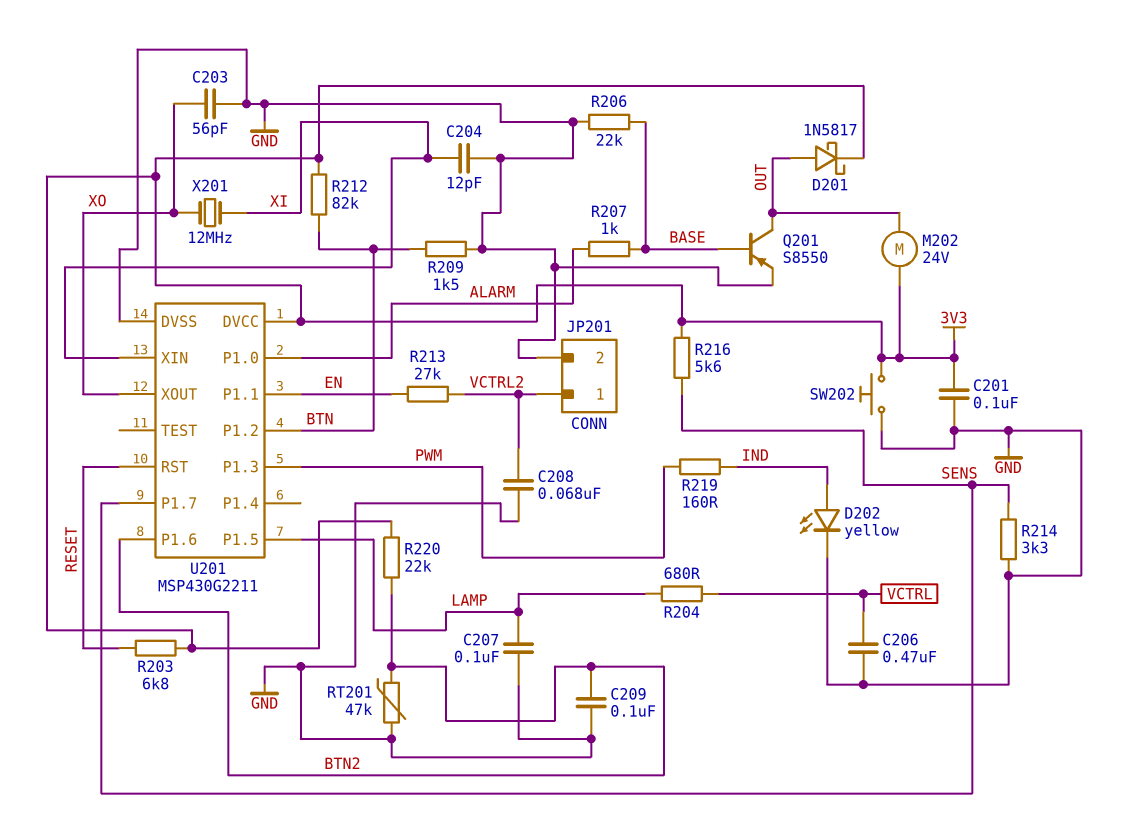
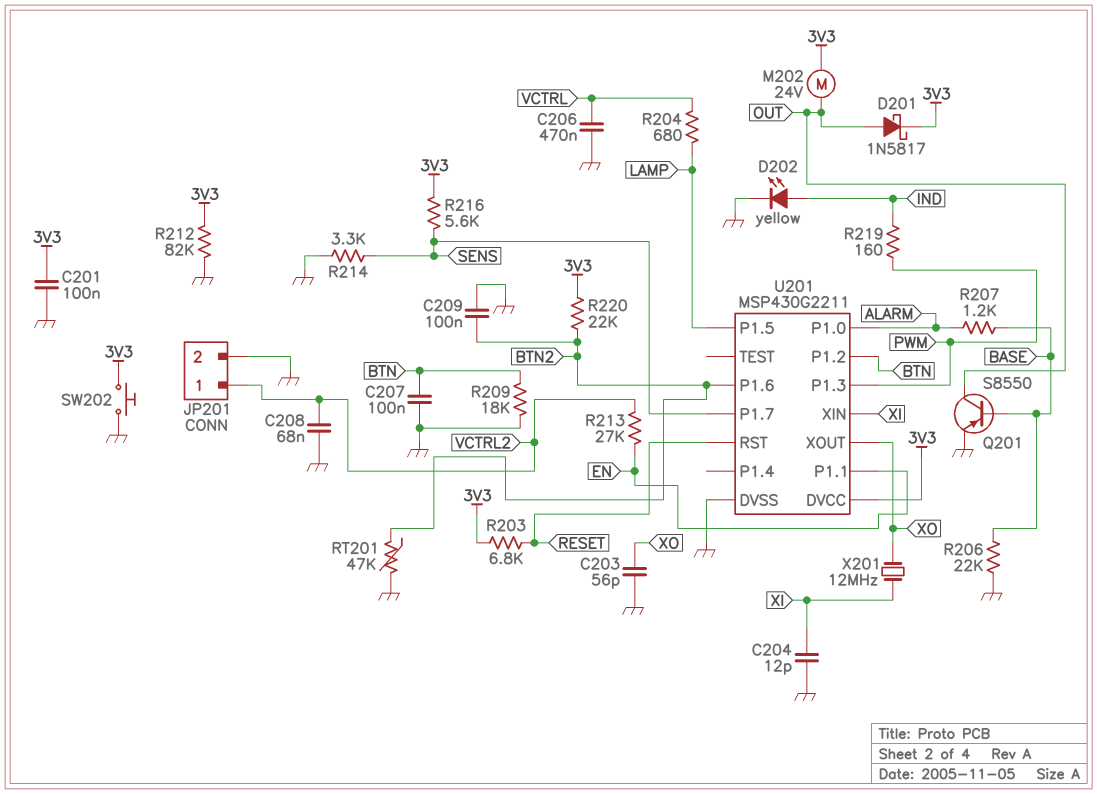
C207: 100nF (GND, LAMP) -> 100nF (BTN, GND)
R207: 1k (ALARM, BASE) -> 1.2k (ALARM, BASE)
R209: 1.5k (BTN, GND) -> 18k (BTN, GND)
R212: 82k (3V3, BTN) -> 82k (3V3, GND)

